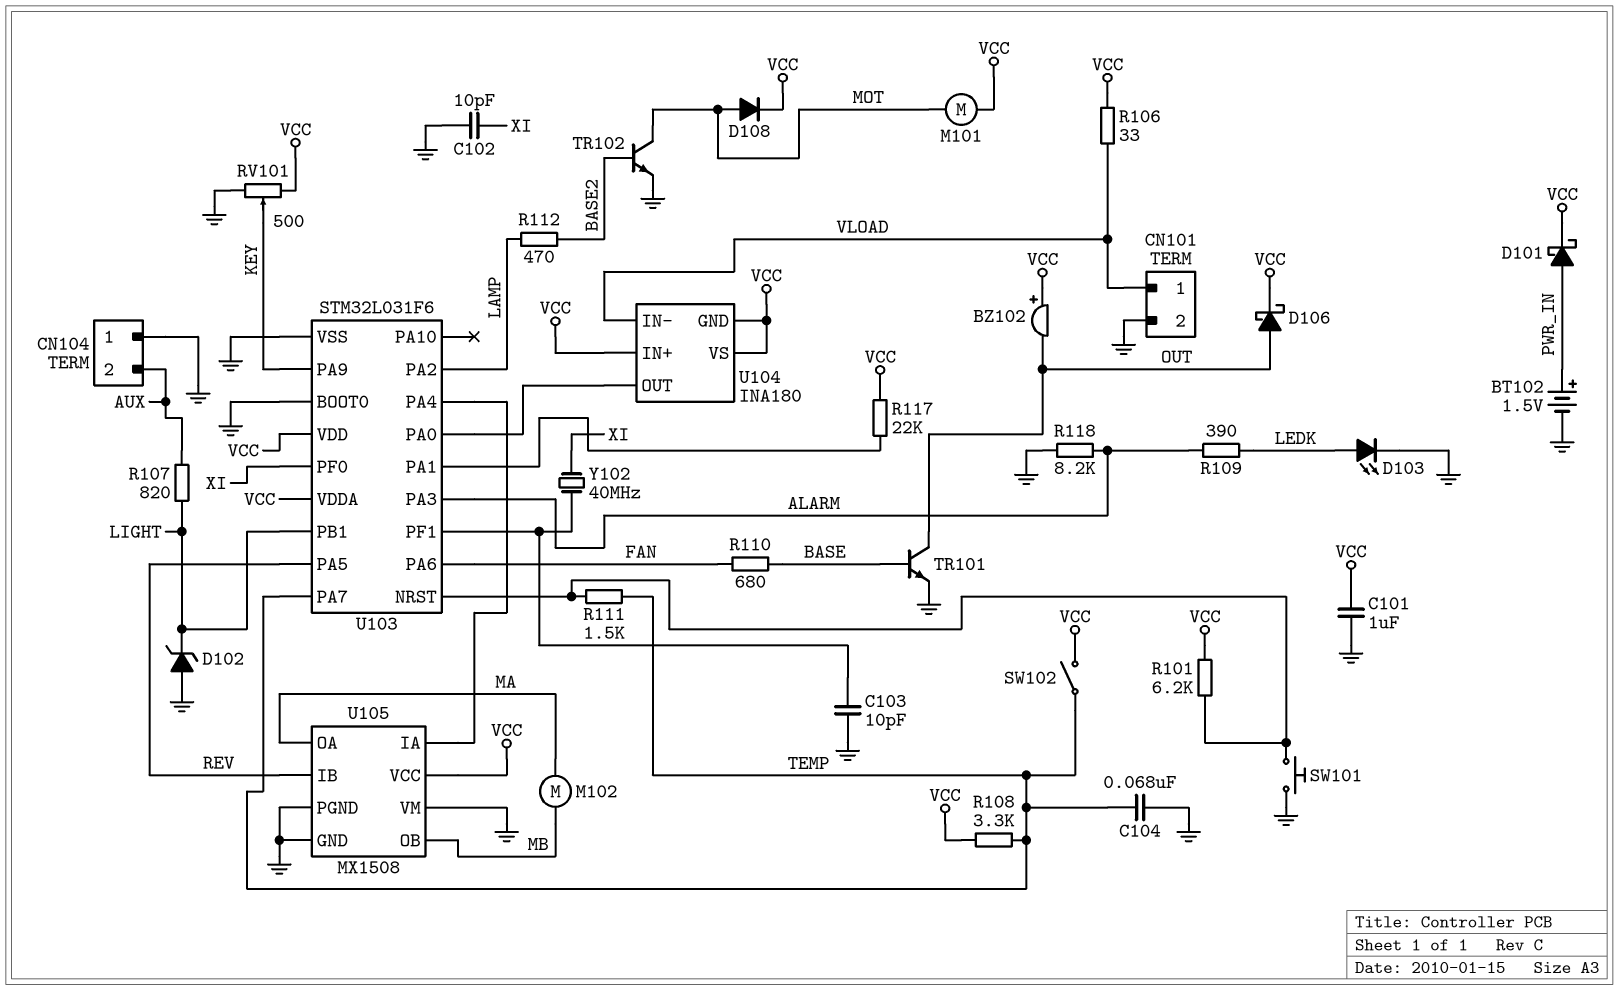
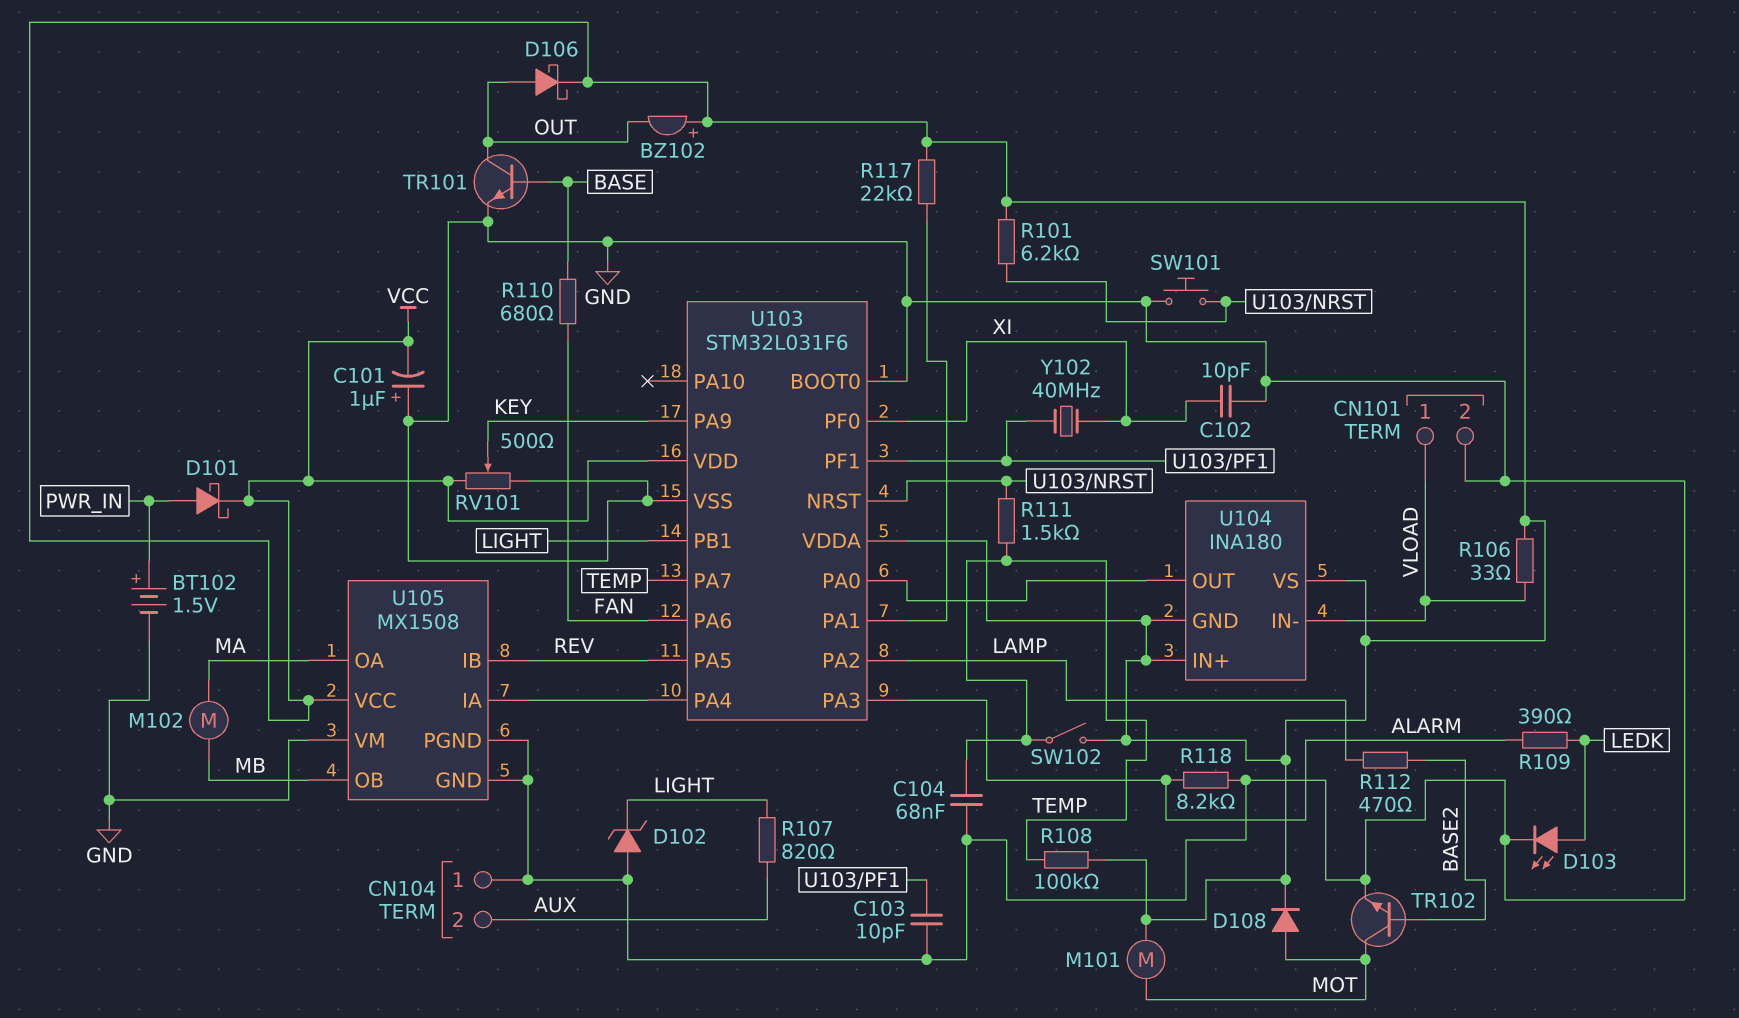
C101: 1uF (GND, VCC) -> 1uF (plus GND, minus VCC)
R108: 3.3k (TEMP, VCC) -> 100k (TEMP, VCC)

